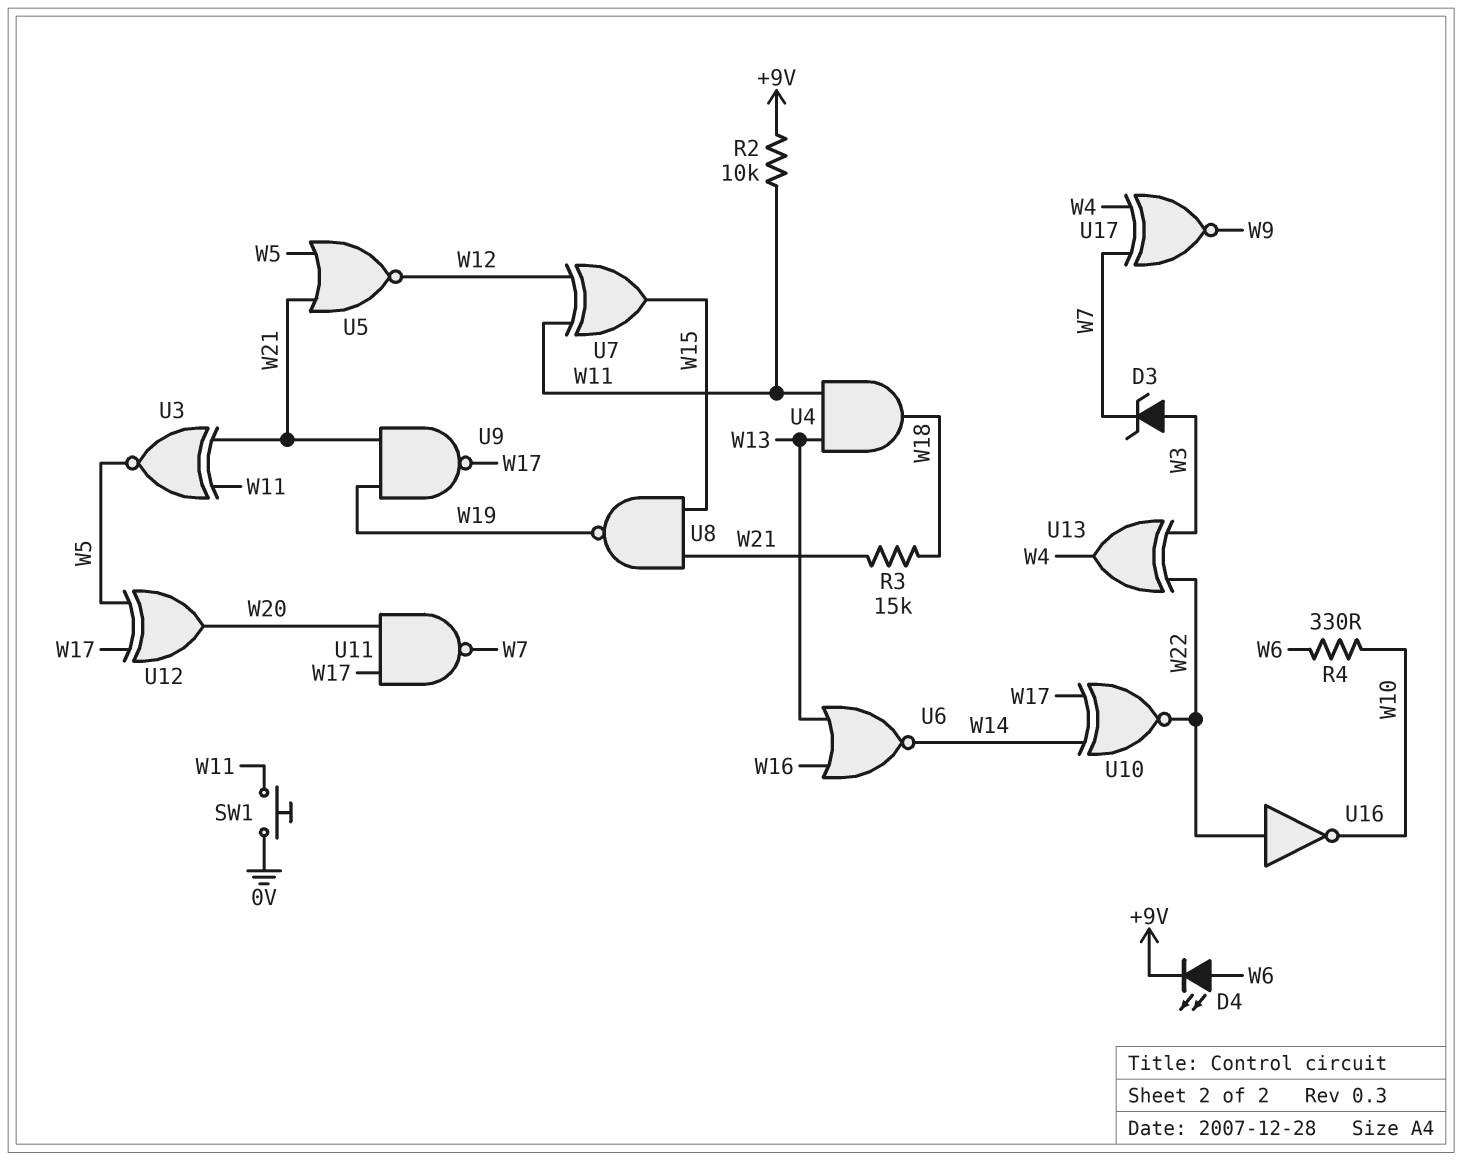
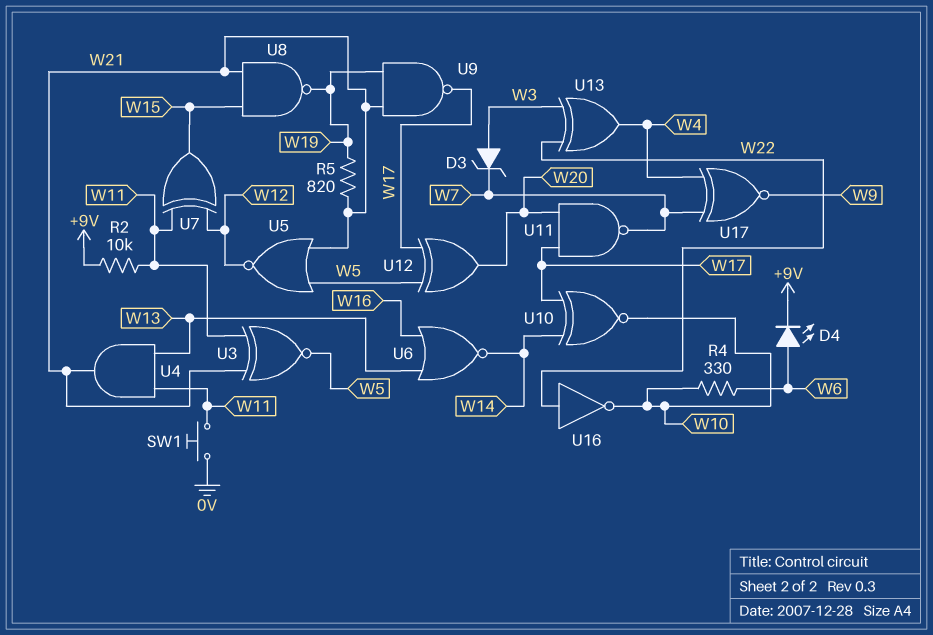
R3: 15k (W18, W21) -> none
R5: none -> 820 (W19, W21)
U4: AND (in W11, in W13, out W18) -> AND (in W11, in W13, out W21)
U10: XNOR (in W14, in W17, out W22) -> XNOR (in W14, in W17, out W10)

